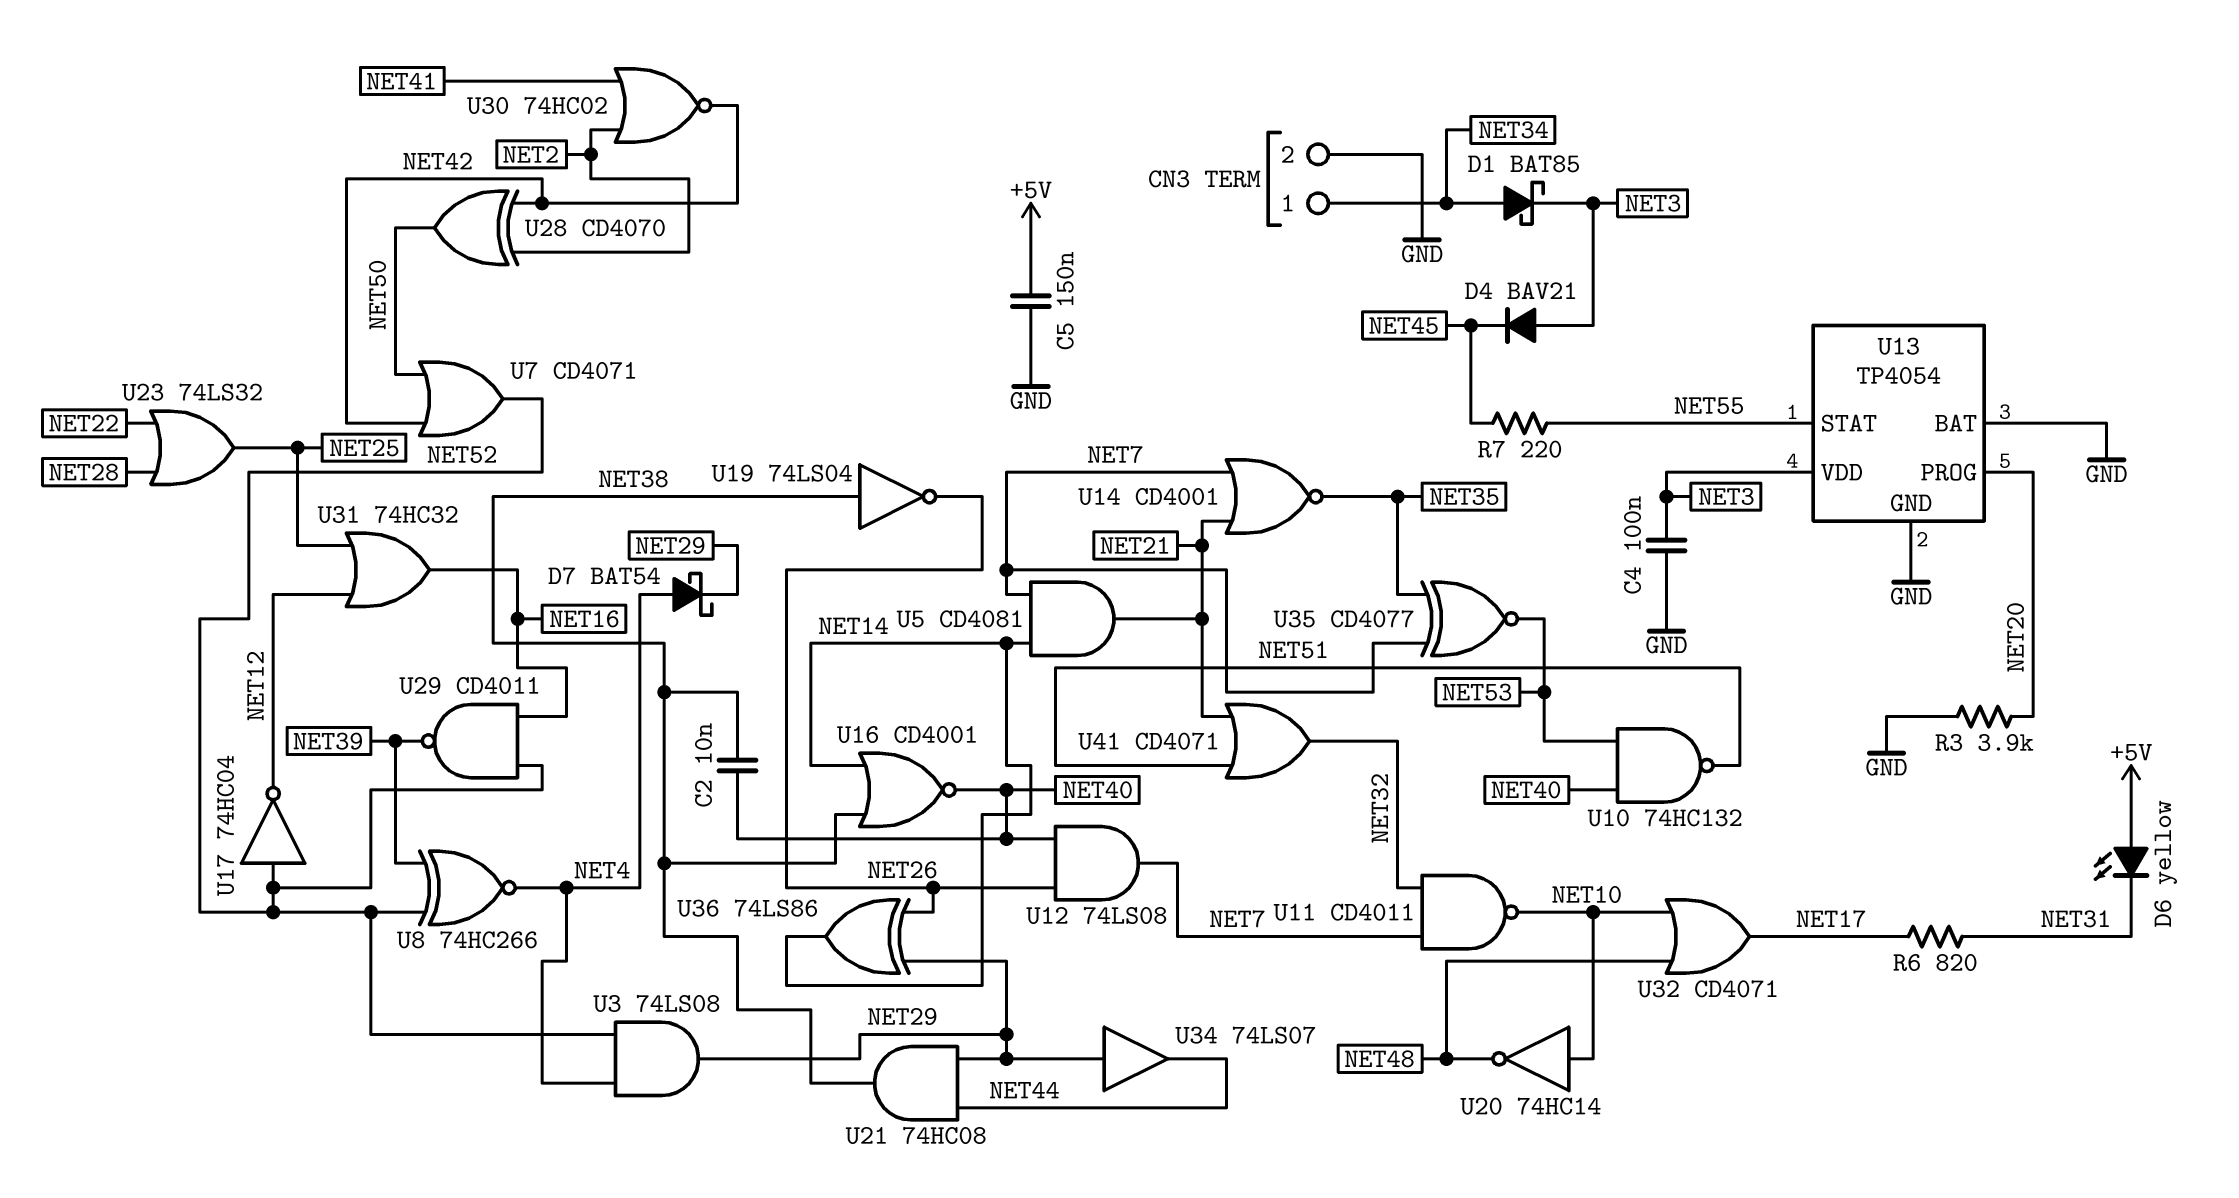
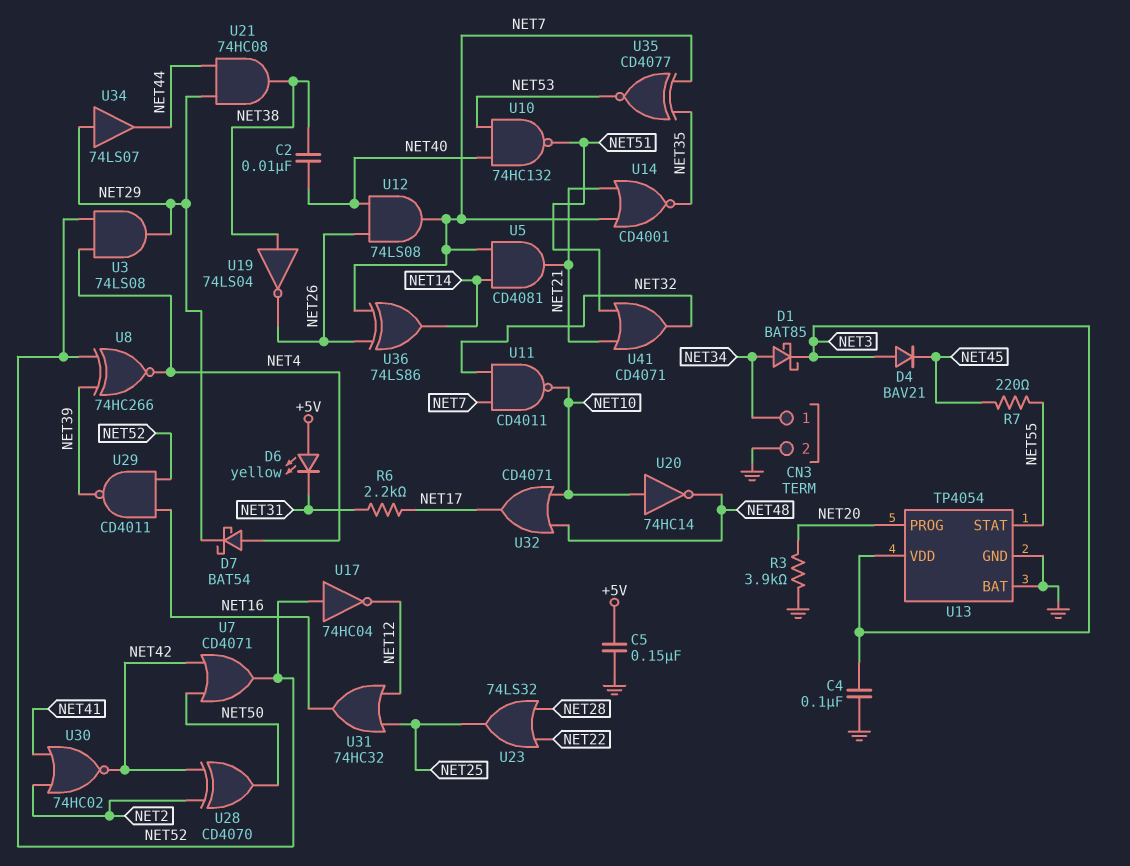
R6: 820 (NET17, NET31) -> 2.2k (NET17, NET31)
U16: NOR CD4001 (in NET14, in NET38, out NET40) -> none
U36: XOR 74LS86 (in NET26, in NET29, out NET14) -> XOR 74LS86 (in NET7, in NET26, out NET14)

